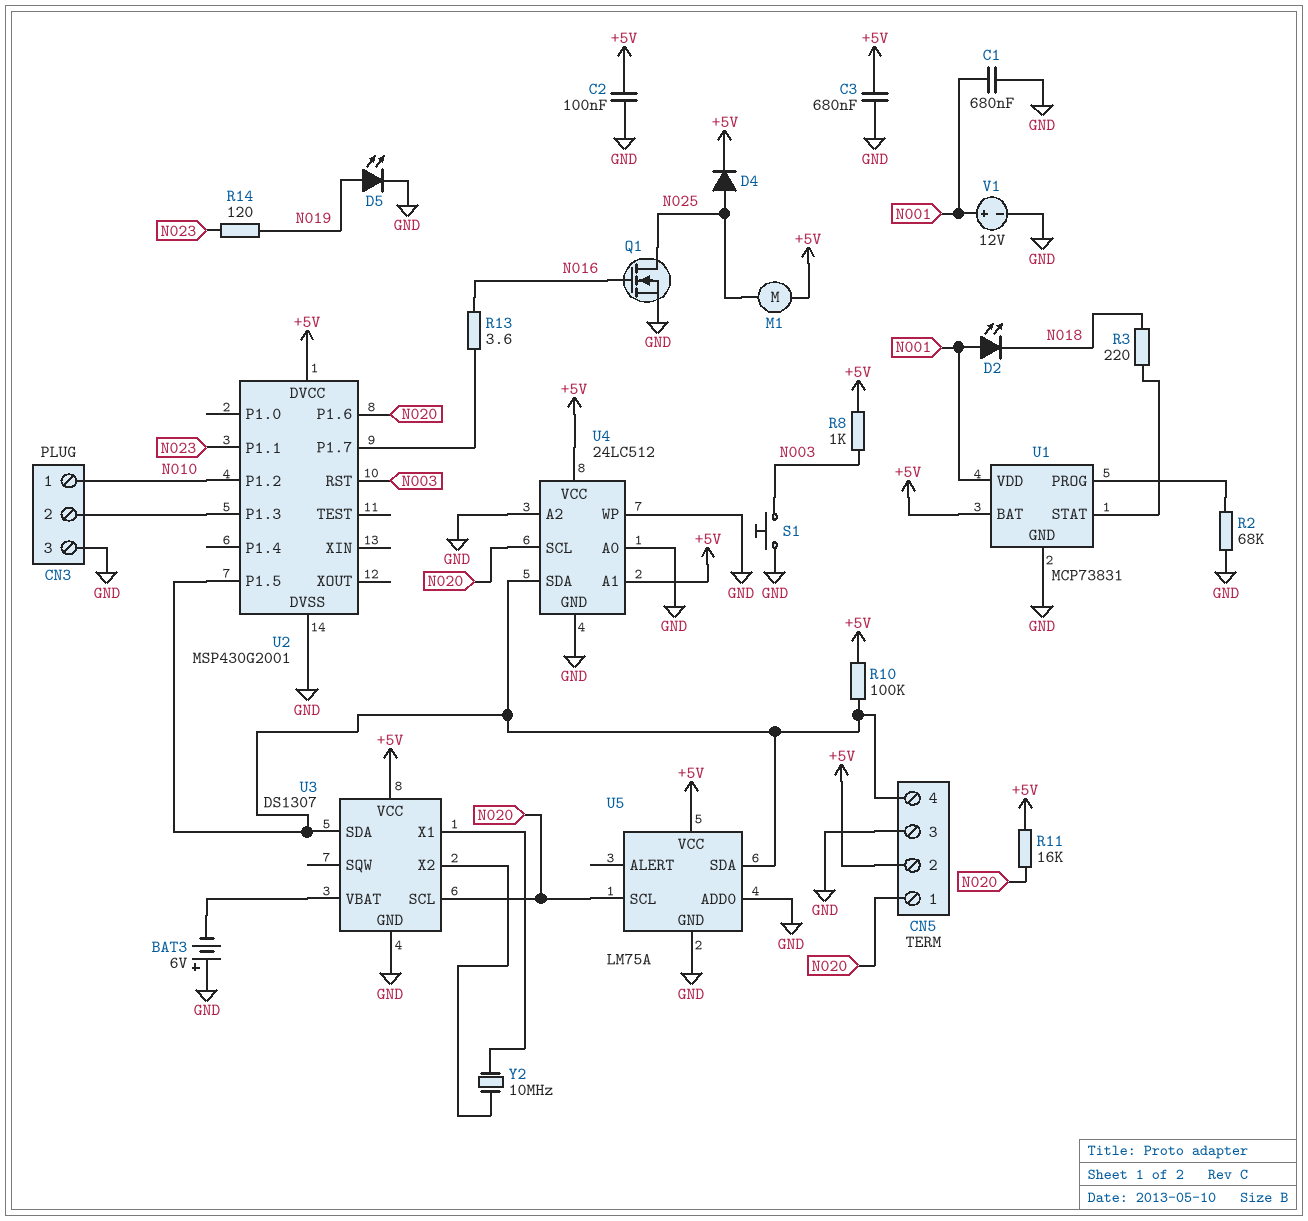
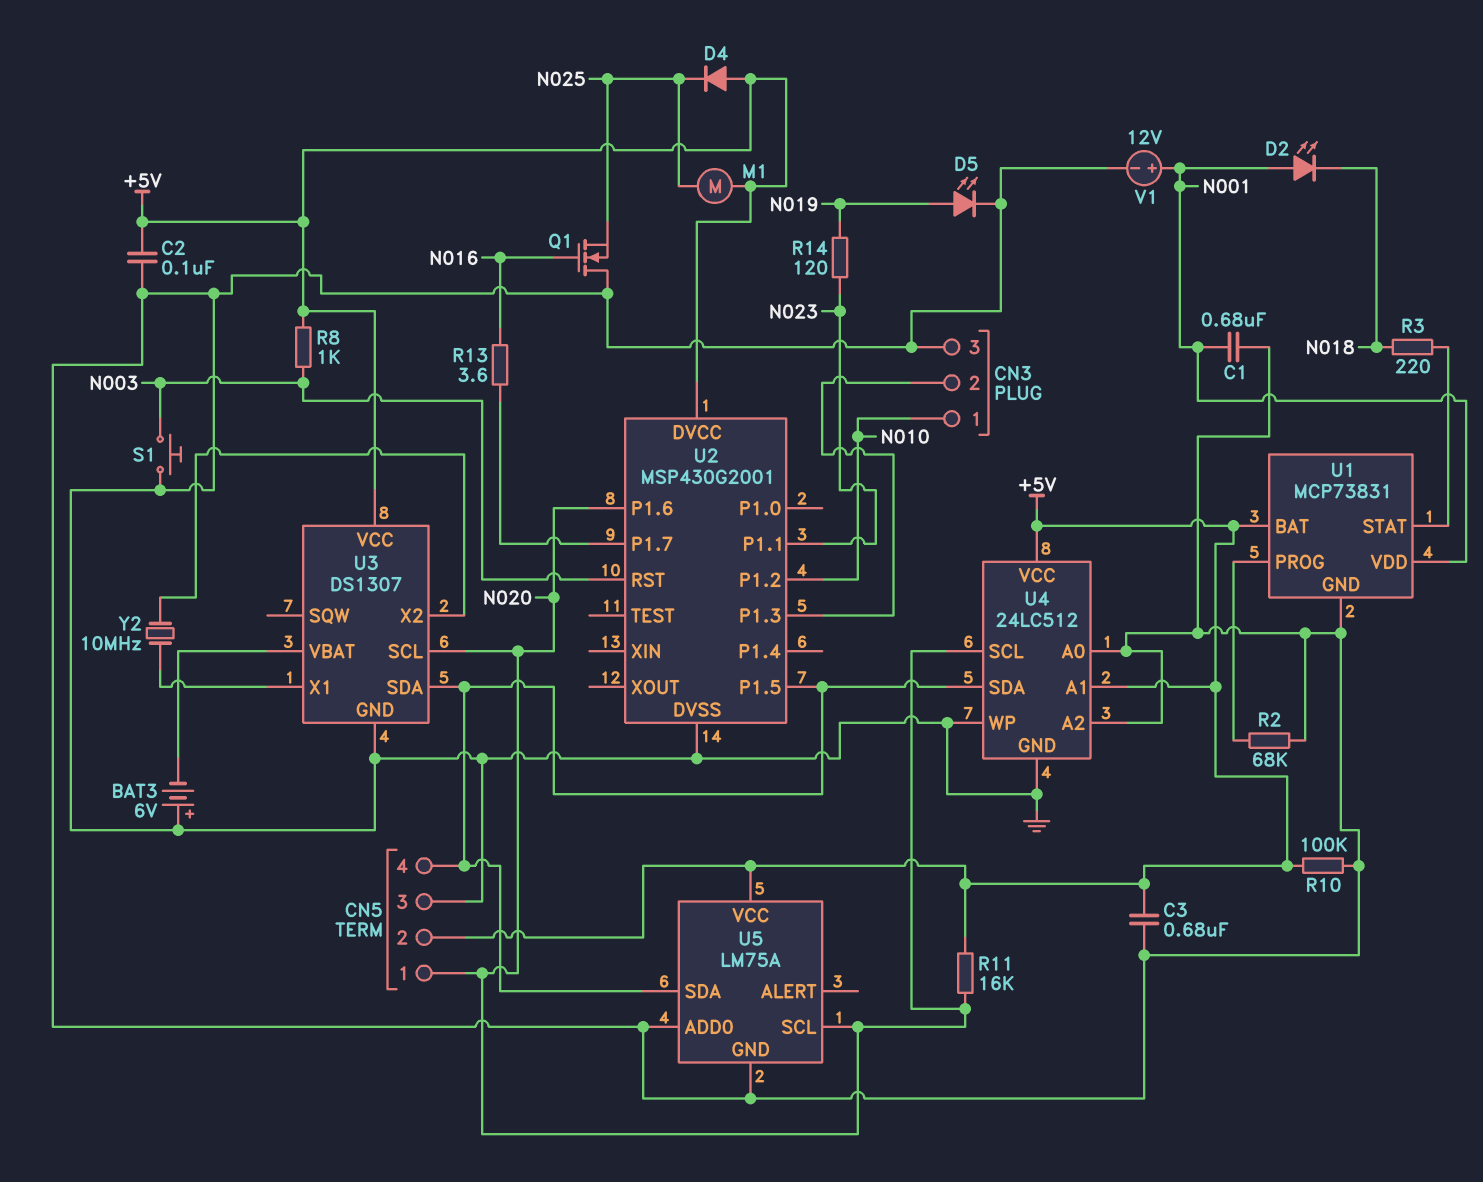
D4: diode (A N025, K +5V) -> diode (A +5V, K N025)
Q1: NMOS (G N016, D N025, S GND) -> NMOS (G N016, D GND, S N025)
R10: 100k (+5V, CN5/4) -> 100k (+5V, GND)

